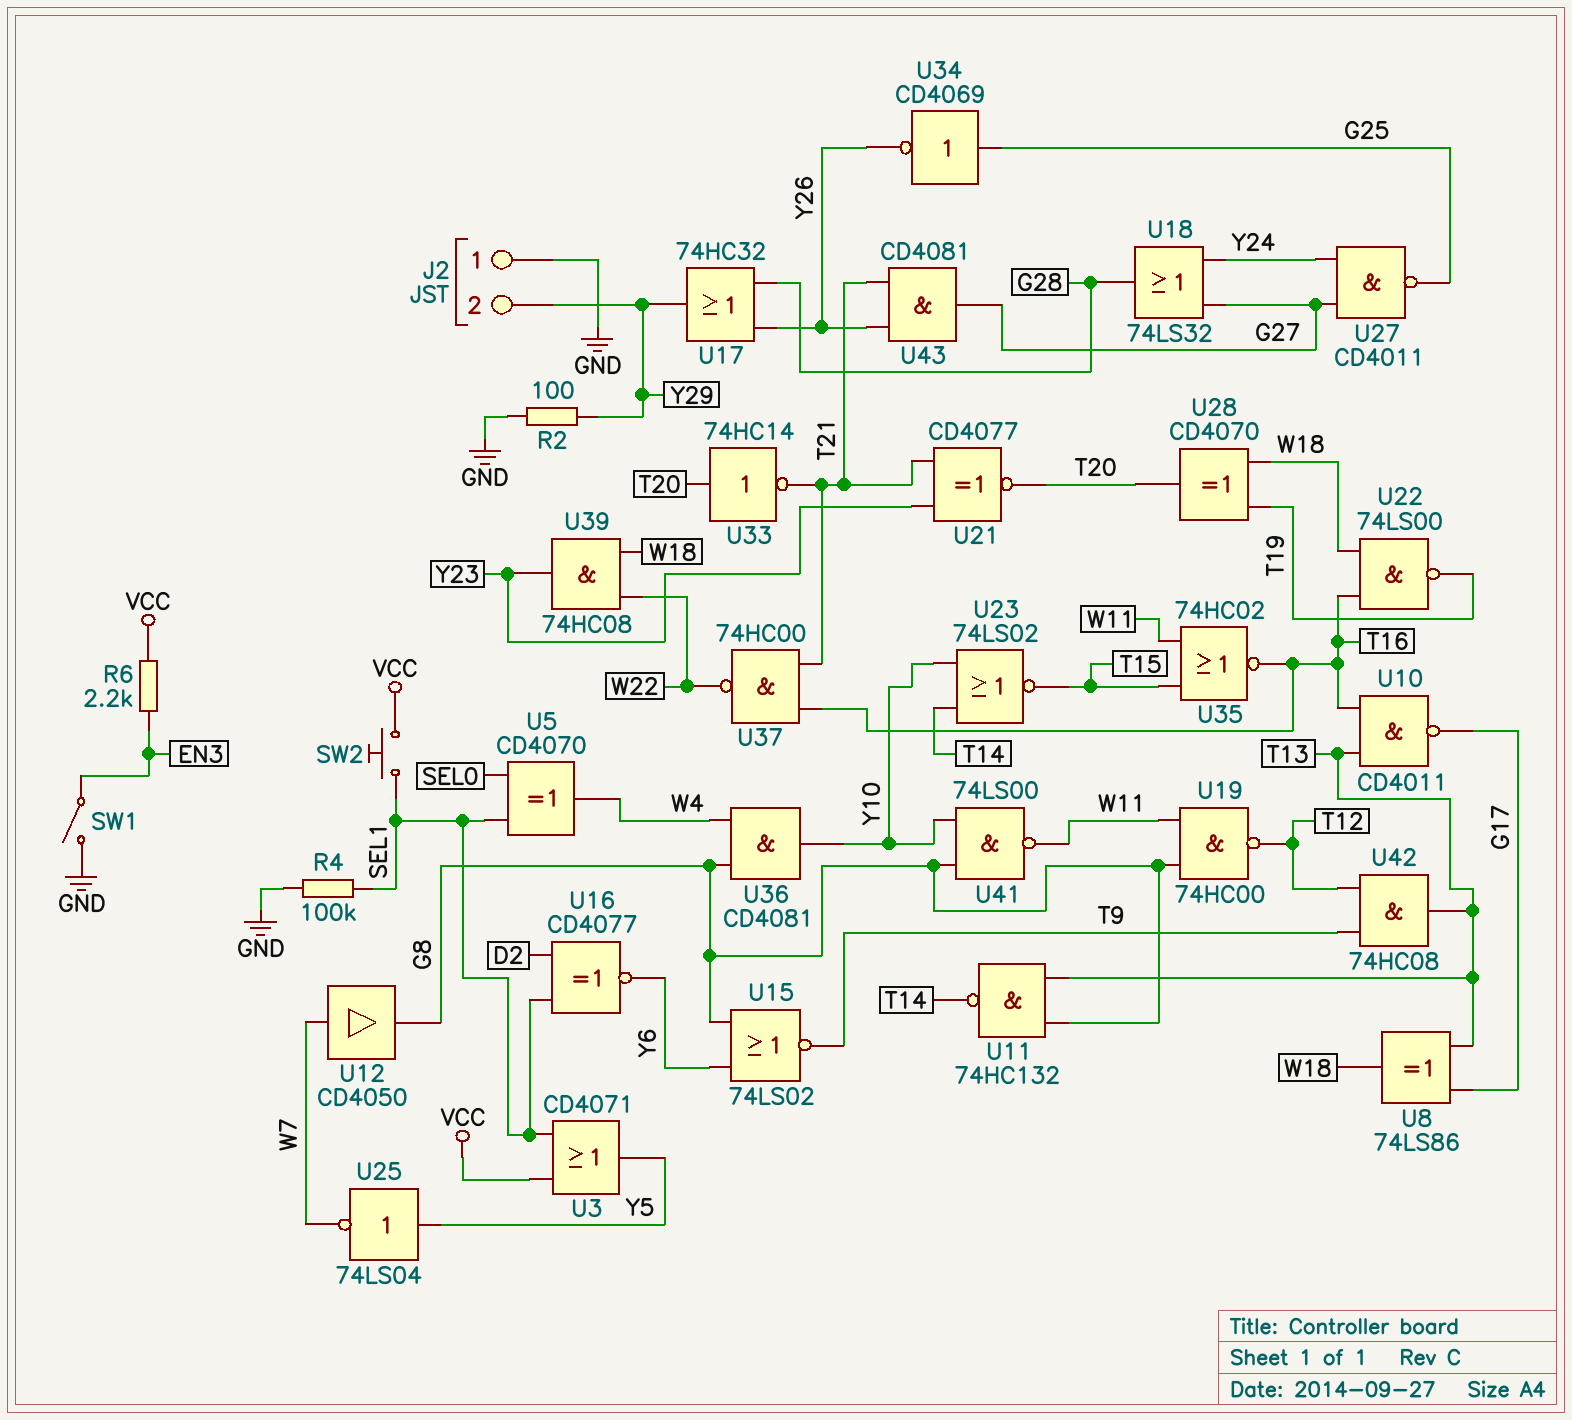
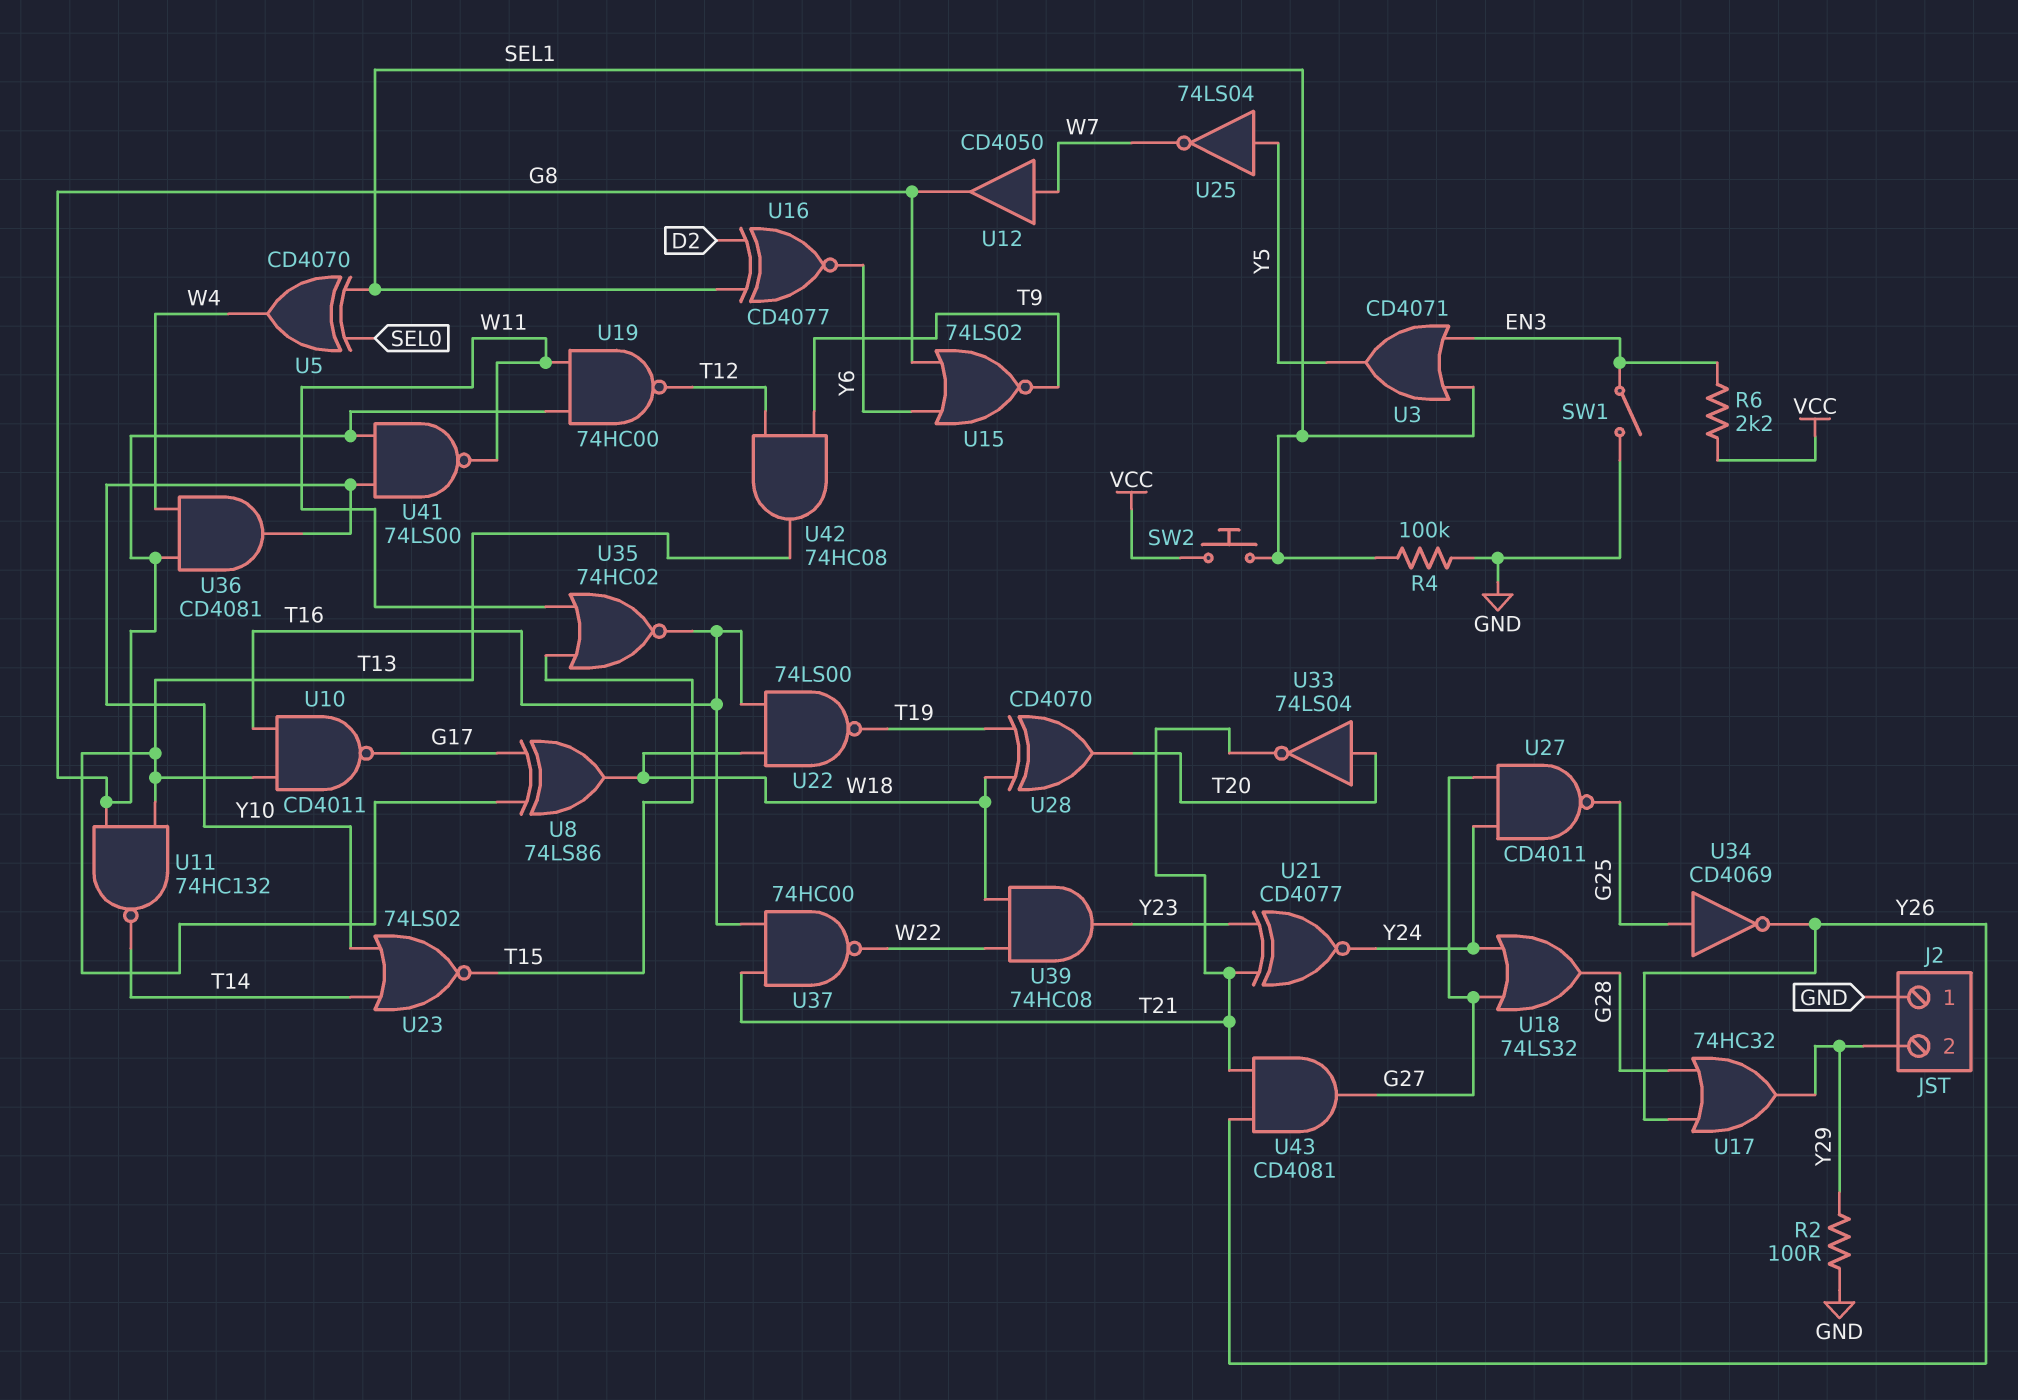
U3: OR CD4071 (in SEL1, in VCC, out Y5) -> OR CD4071 (in EN3, in SEL1, out Y5)
U21: XNOR CD4077 (in T21, in Y23, out T20) -> XNOR CD4077 (in T21, in Y23, out Y24)
U33: NOT 74HC14 (in T20, out T21) -> NOT 74LS04 (in T20, out T21)

